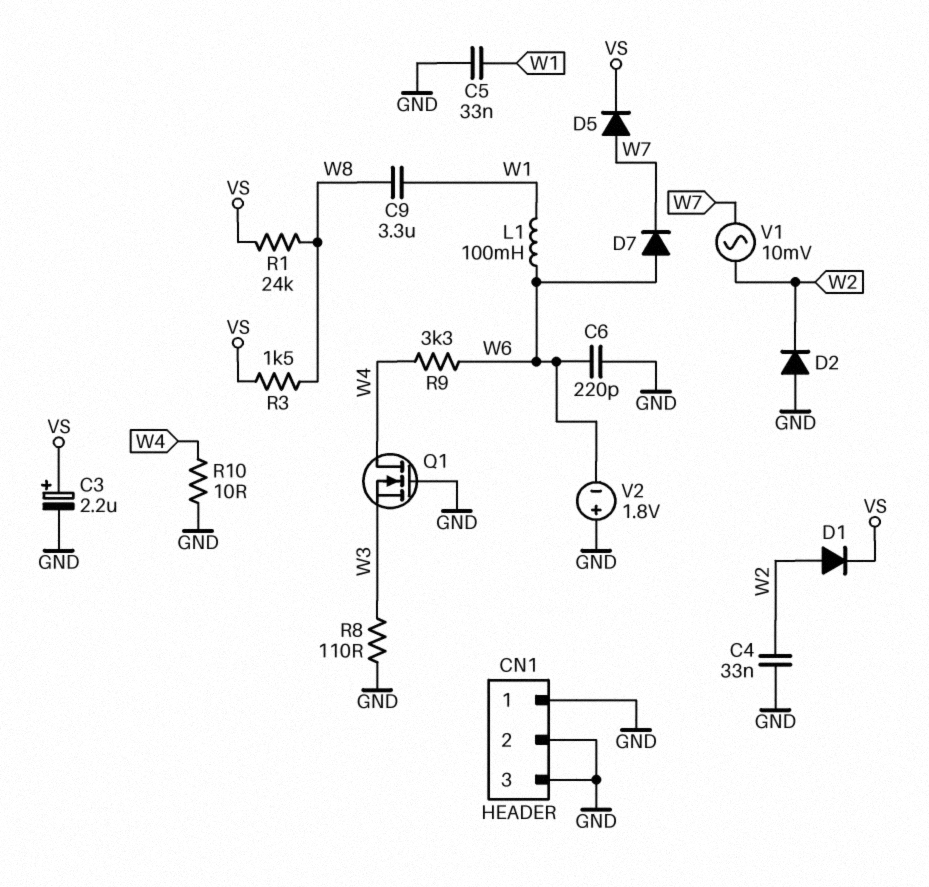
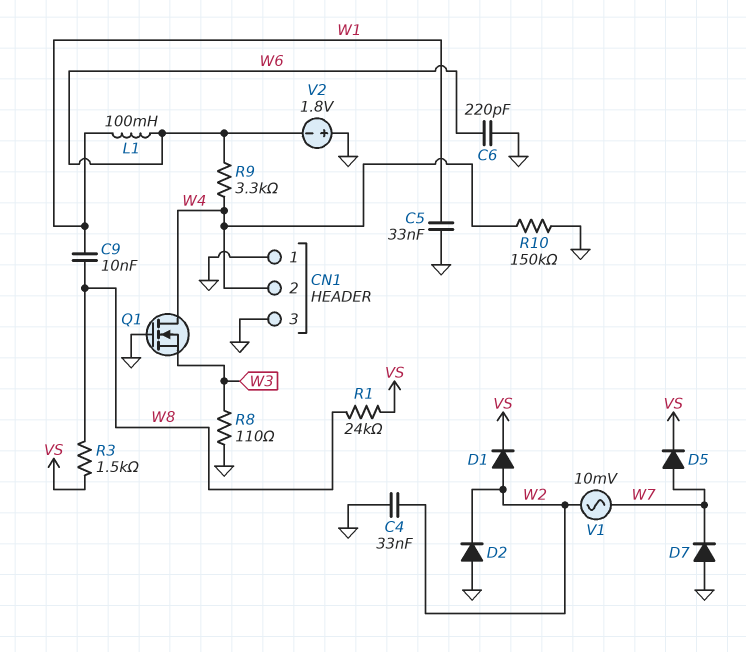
C3: 2.2uF (plus VS, minus GND) -> none
C9: 3.3uF (W1, W8) -> 10nF (W1, W8)
CN1 pin 2: GND -> W4
D7: diode (A W6, K W7) -> diode (A GND, K W7)
R10: 10 (GND, W4) -> 150k (GND, W4)

